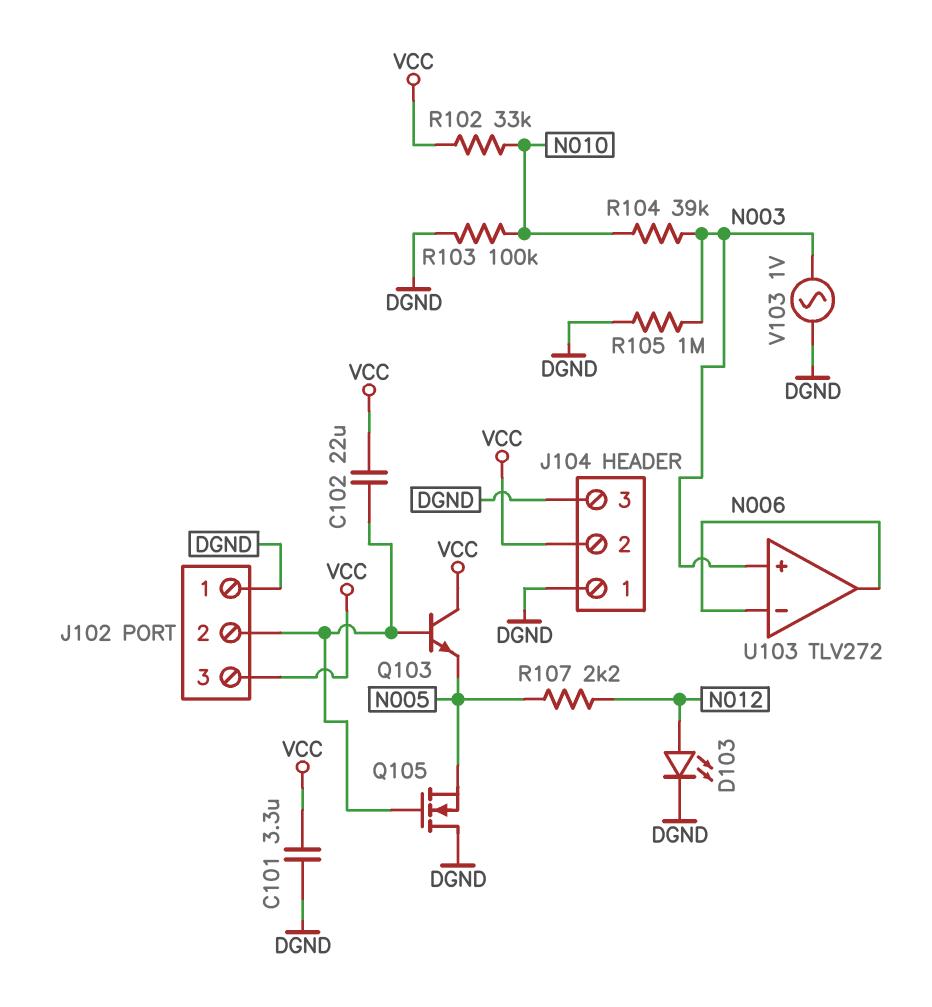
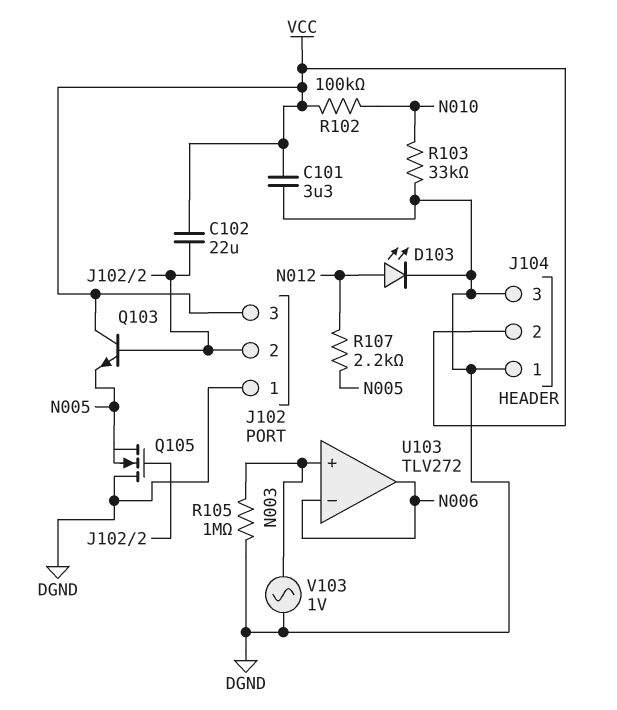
R102: 33k (N010, VCC) -> 100k (N010, VCC)
R103: 100k (DGND, N010) -> 33k (DGND, N010)
R104: 39k (N003, N010) -> none

